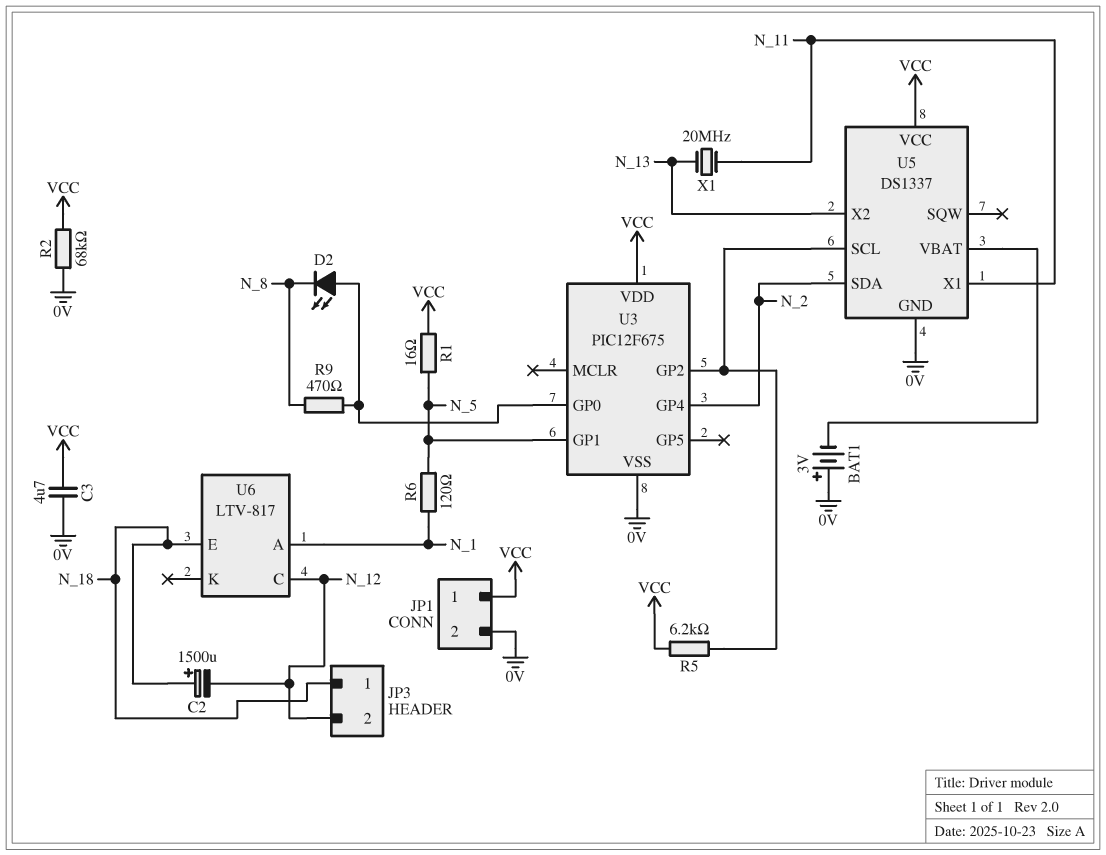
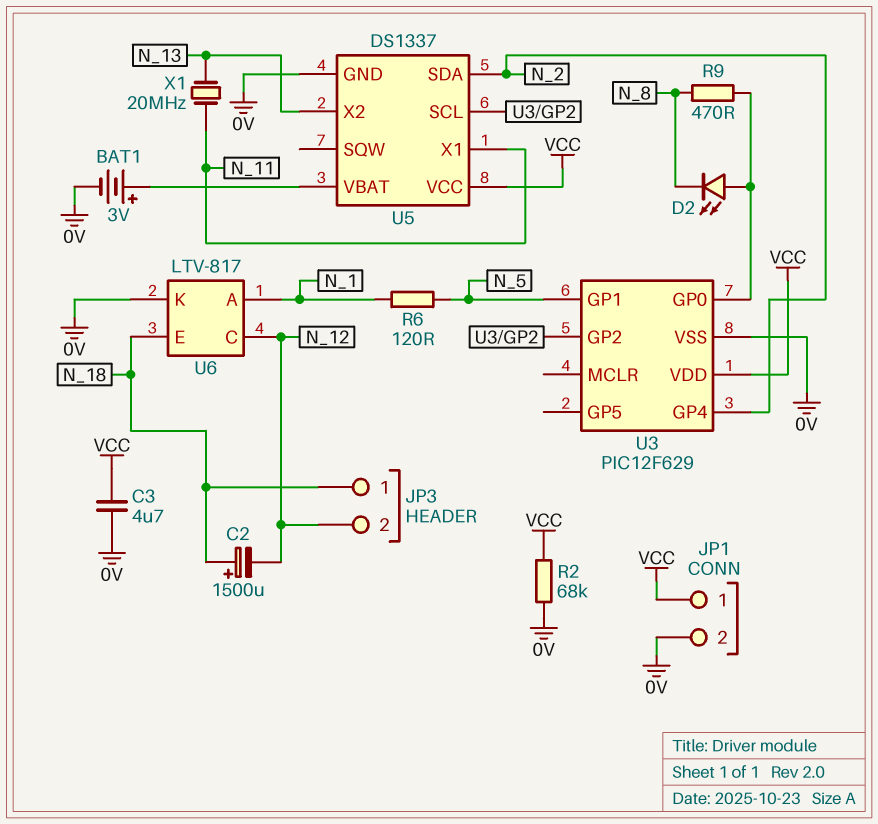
BAT1: 3V (plus 0V, minus U5/VBAT) -> 3V (plus U5/VBAT, minus 0V)
R1: 16 (N_5, VCC) -> none
R5: 6.2k (U3/GP2, VCC) -> none
U3: PIC12F675 -> PIC12F629
U6 pin K: none -> 0V

